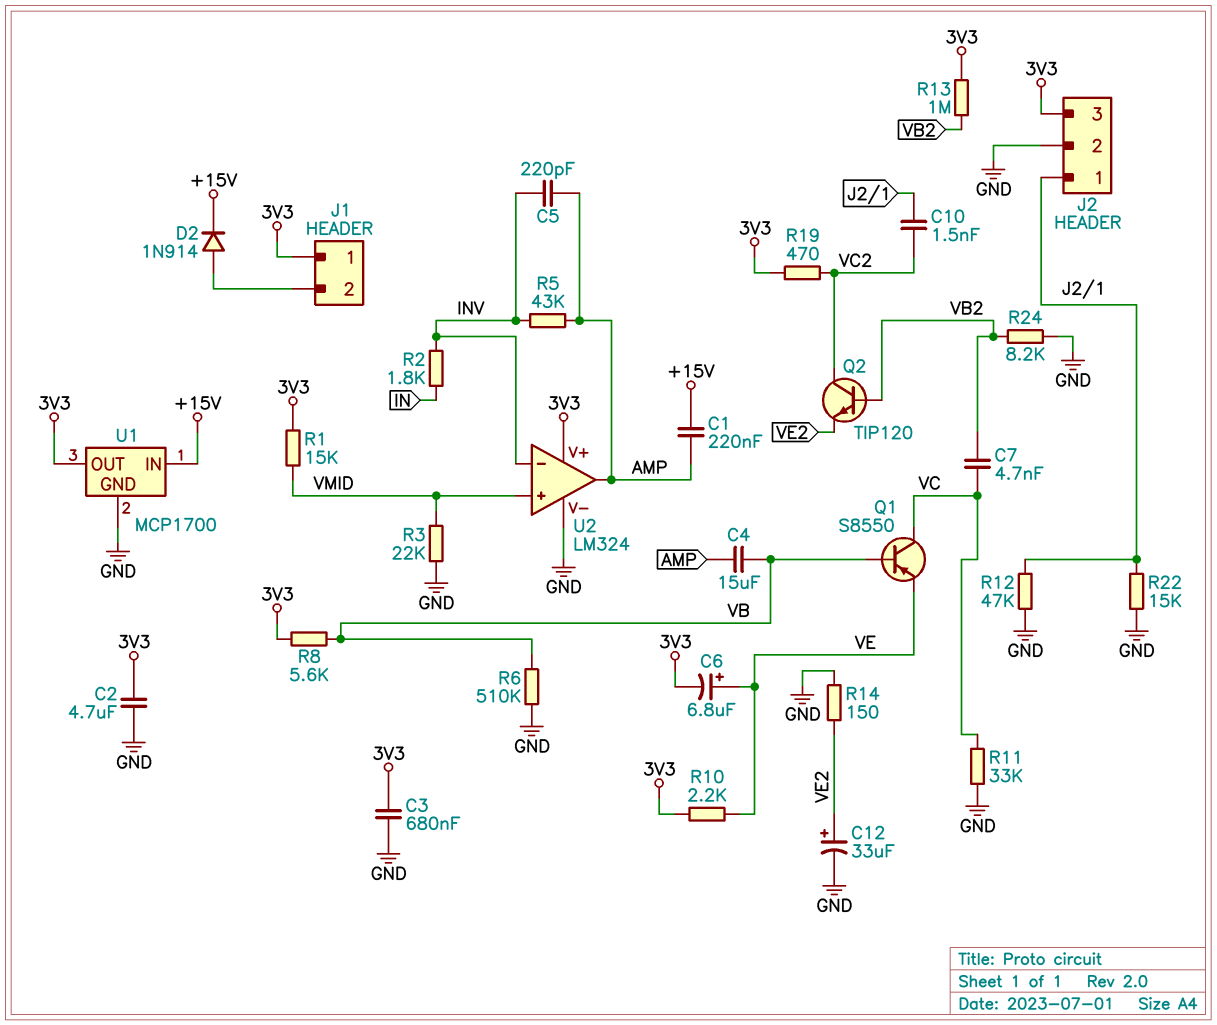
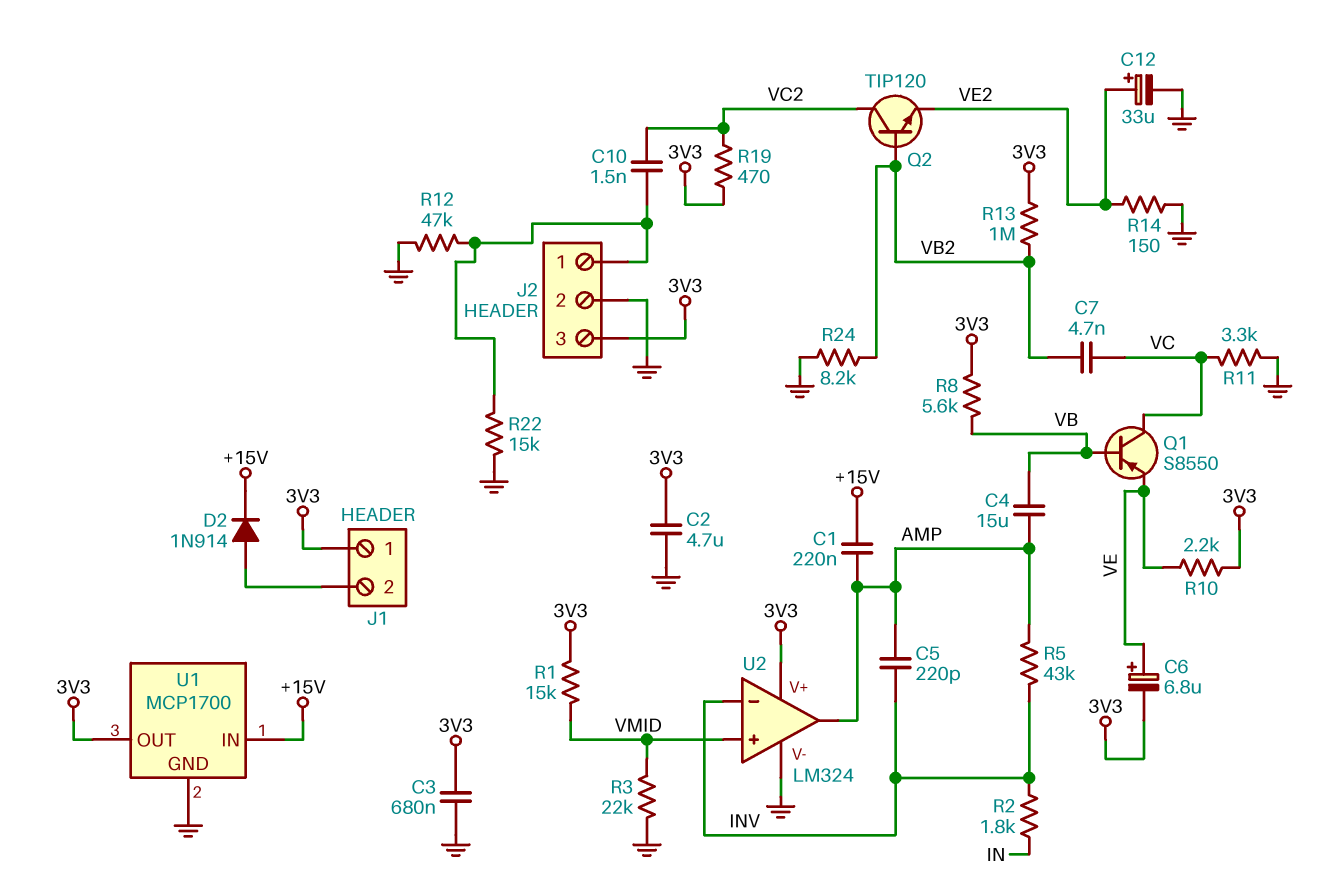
R6: 510k (GND, VB) -> none
R11: 33k (GND, VC) -> 3.3k (GND, VC)

